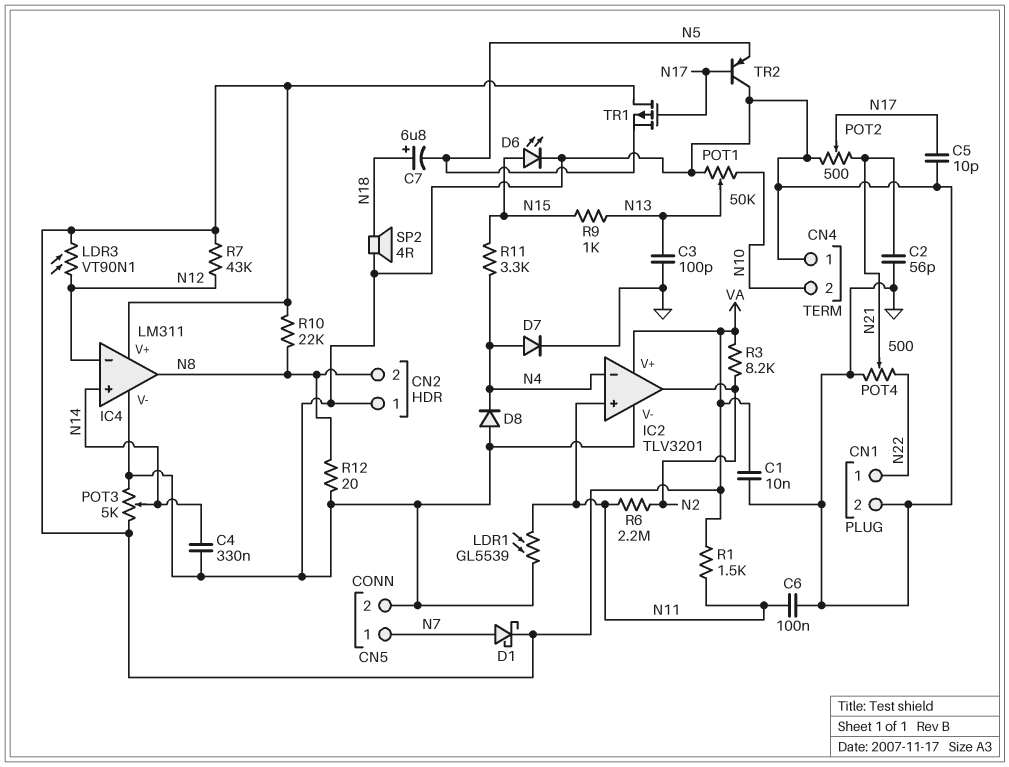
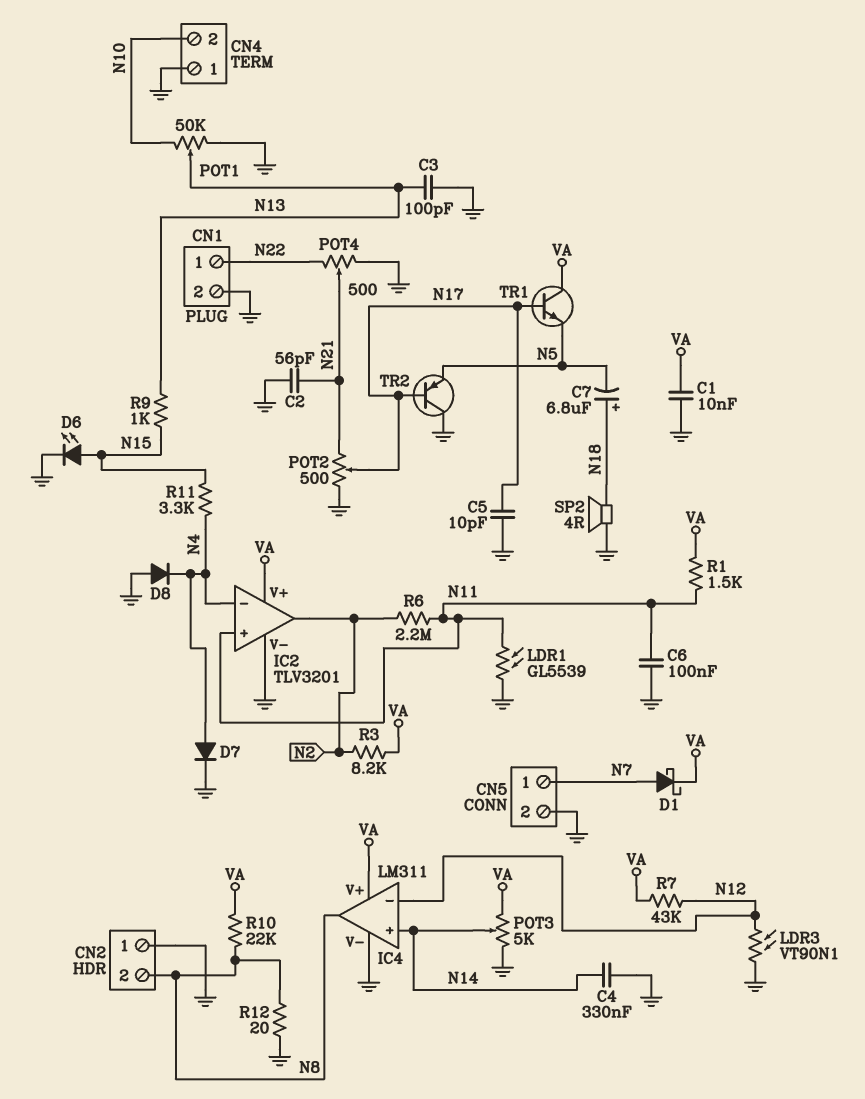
LDR3: VT90N1 (N12, VA) -> VT90N1 (GND, N12)
TR1: PMOS (G N17, D VA, S N5) -> NPN (B N17, C VA, E N5)

